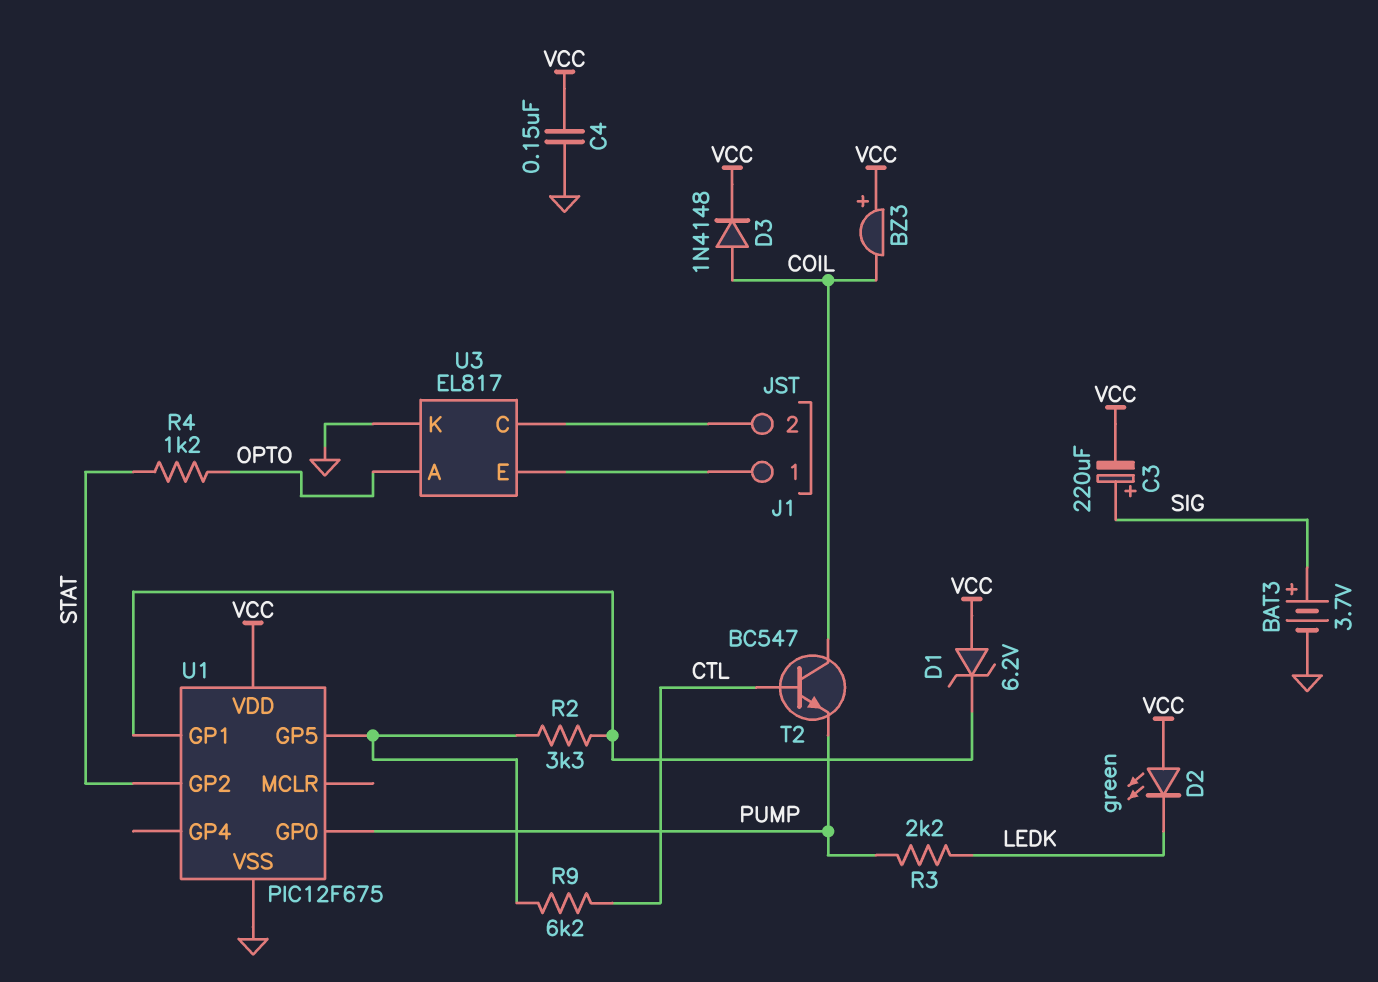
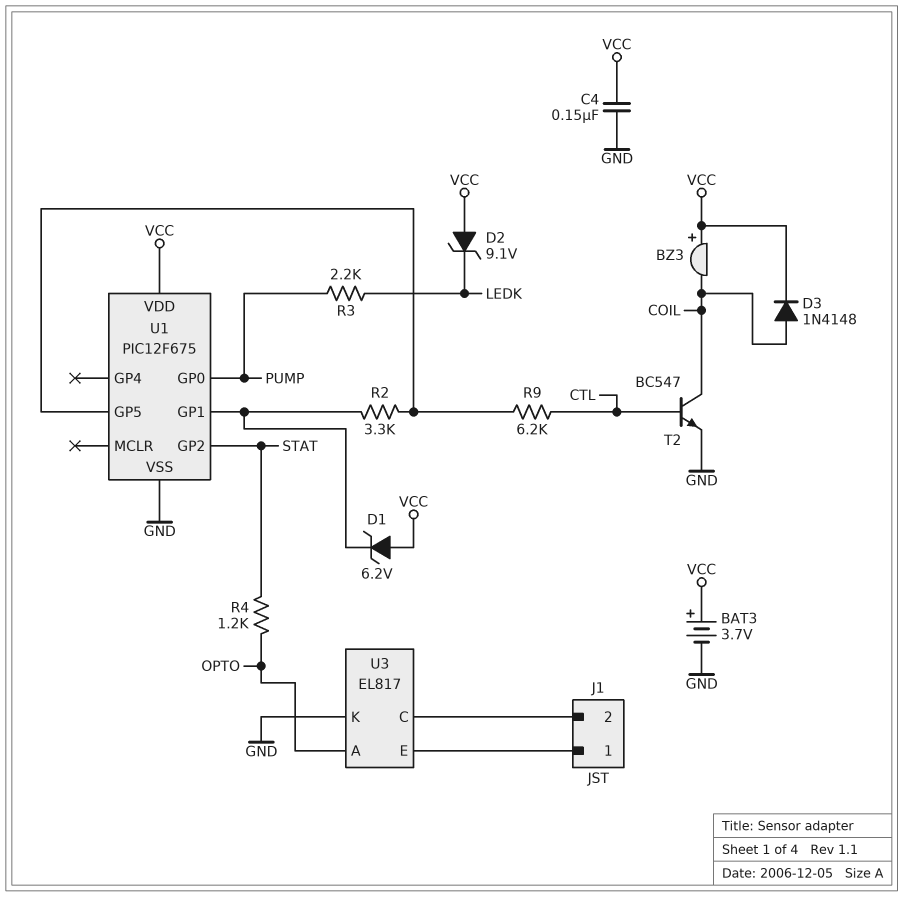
BAT3: 3.7V (plus SIG, minus GND) -> 3.7V (plus VCC, minus GND)
C3: 220uF (plus SIG, minus VCC) -> none
D2: LED green (A VCC, K LEDK) -> zener 9.1V (A VCC, K LEDK)
T2: NPN BC547 (B CTL, C COIL, E PUMP) -> NPN BC547 (B CTL, C COIL, E GND)

